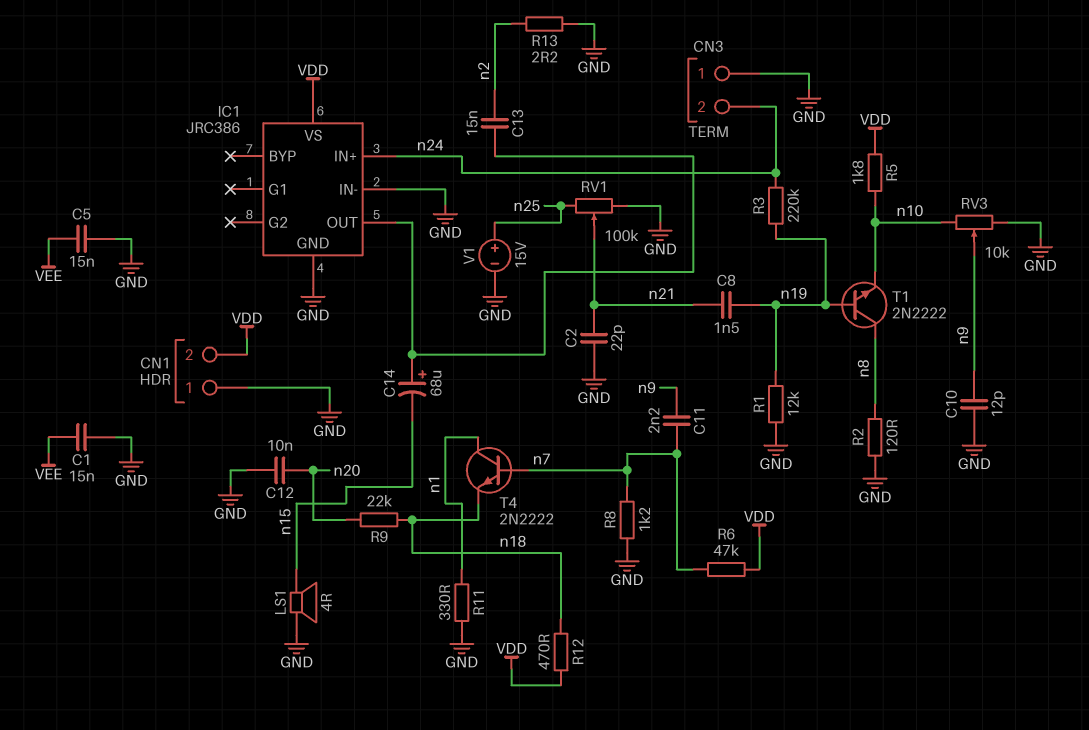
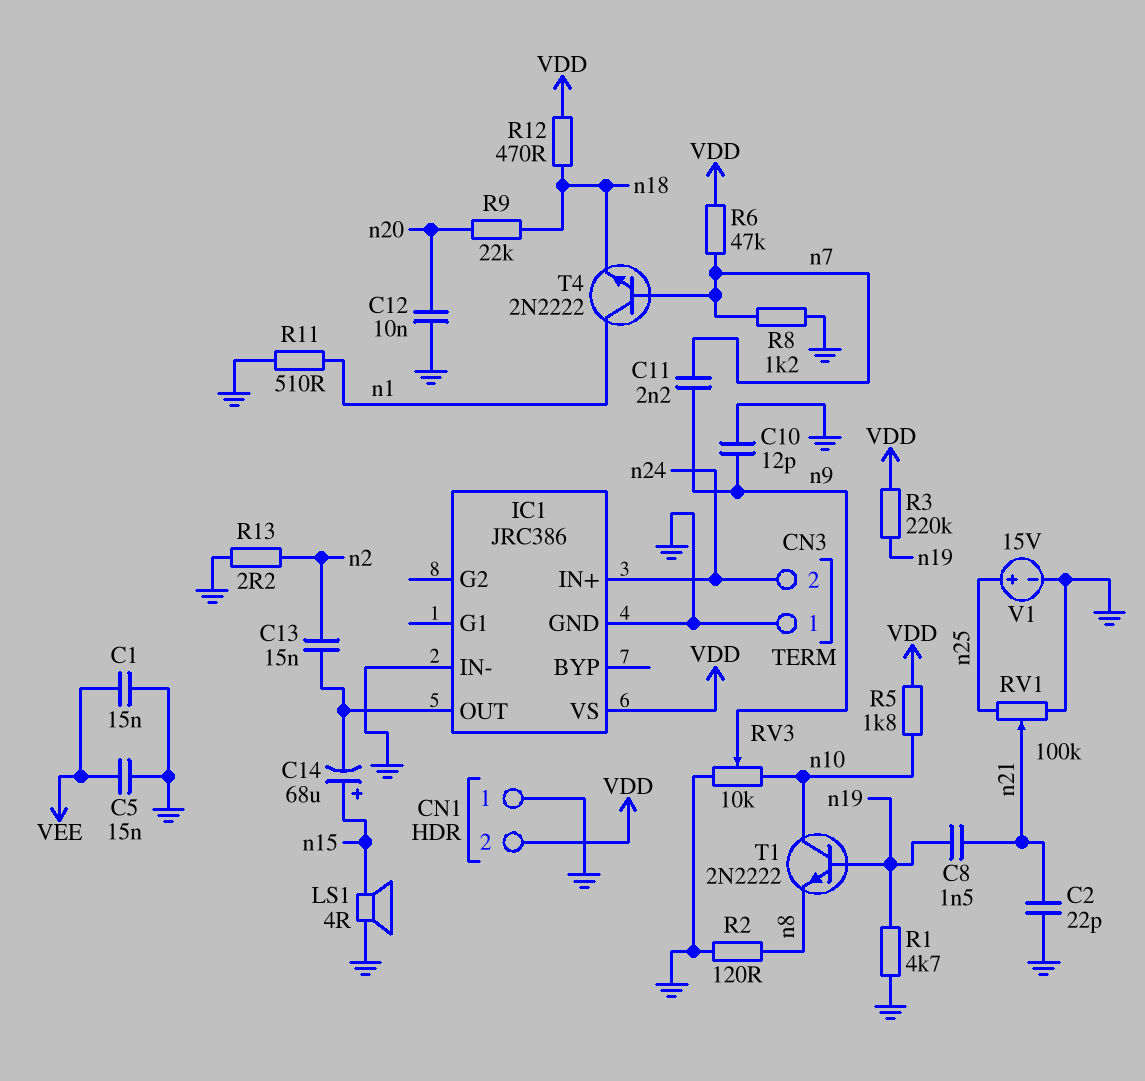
C14: 68uF (plus IC1/OUT, minus n15) -> 68uF (plus n15, minus IC1/OUT)
R1: 12k (GND, n19) -> 4.7k (GND, n19)
R3: 220k (n19, n24) -> 220k (VDD, n19)
R11: 330 (GND, n1) -> 510 (GND, n1)
T1: NPN 2N2222 (B n19, C n8, E n10) -> NPN 2N2222 (B n19, C n10, E n8)

